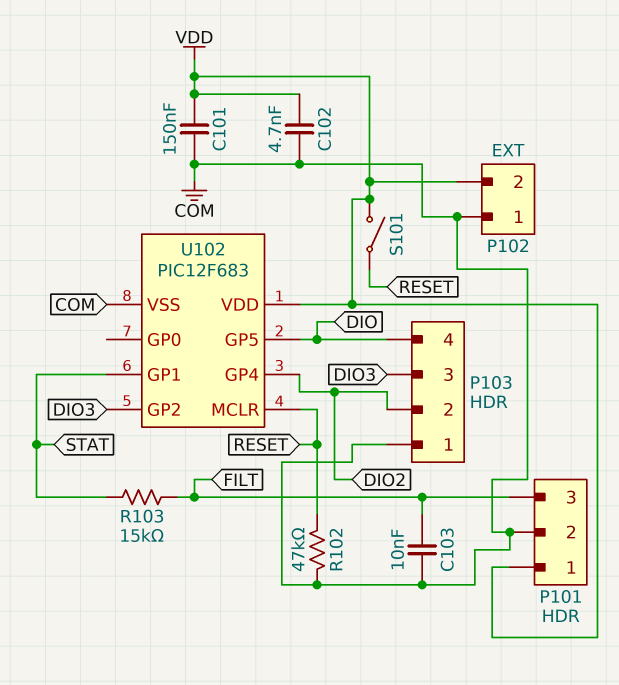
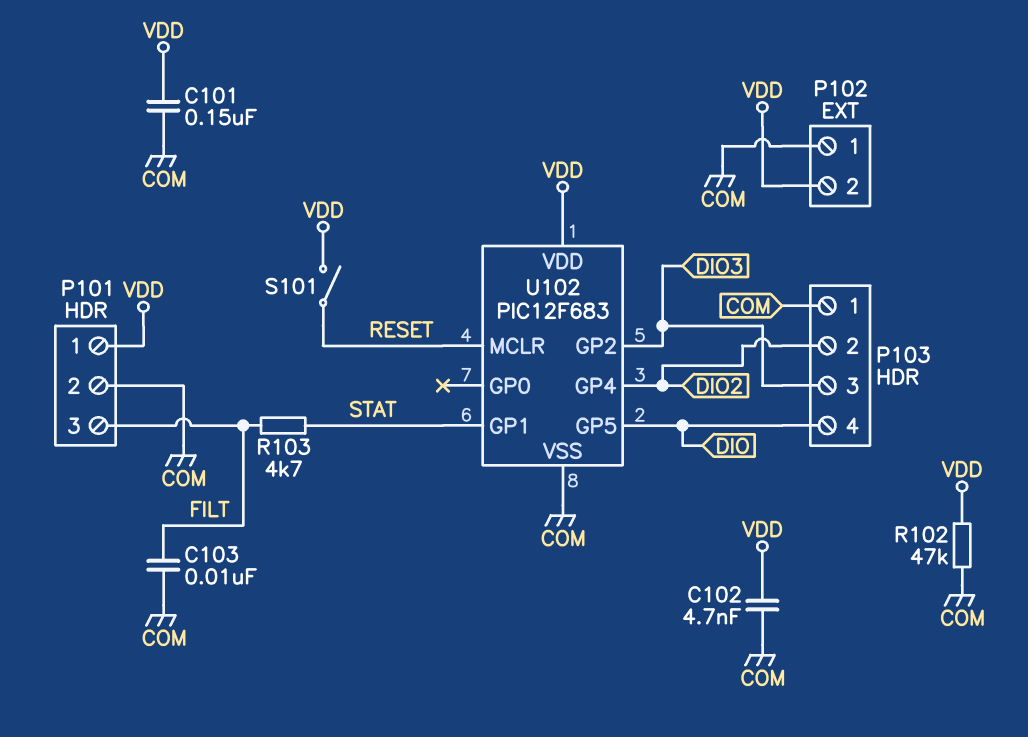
R102: 47k (COM, RESET) -> 47k (COM, VDD)
R103: 15k (FILT, STAT) -> 4.7k (FILT, STAT)

